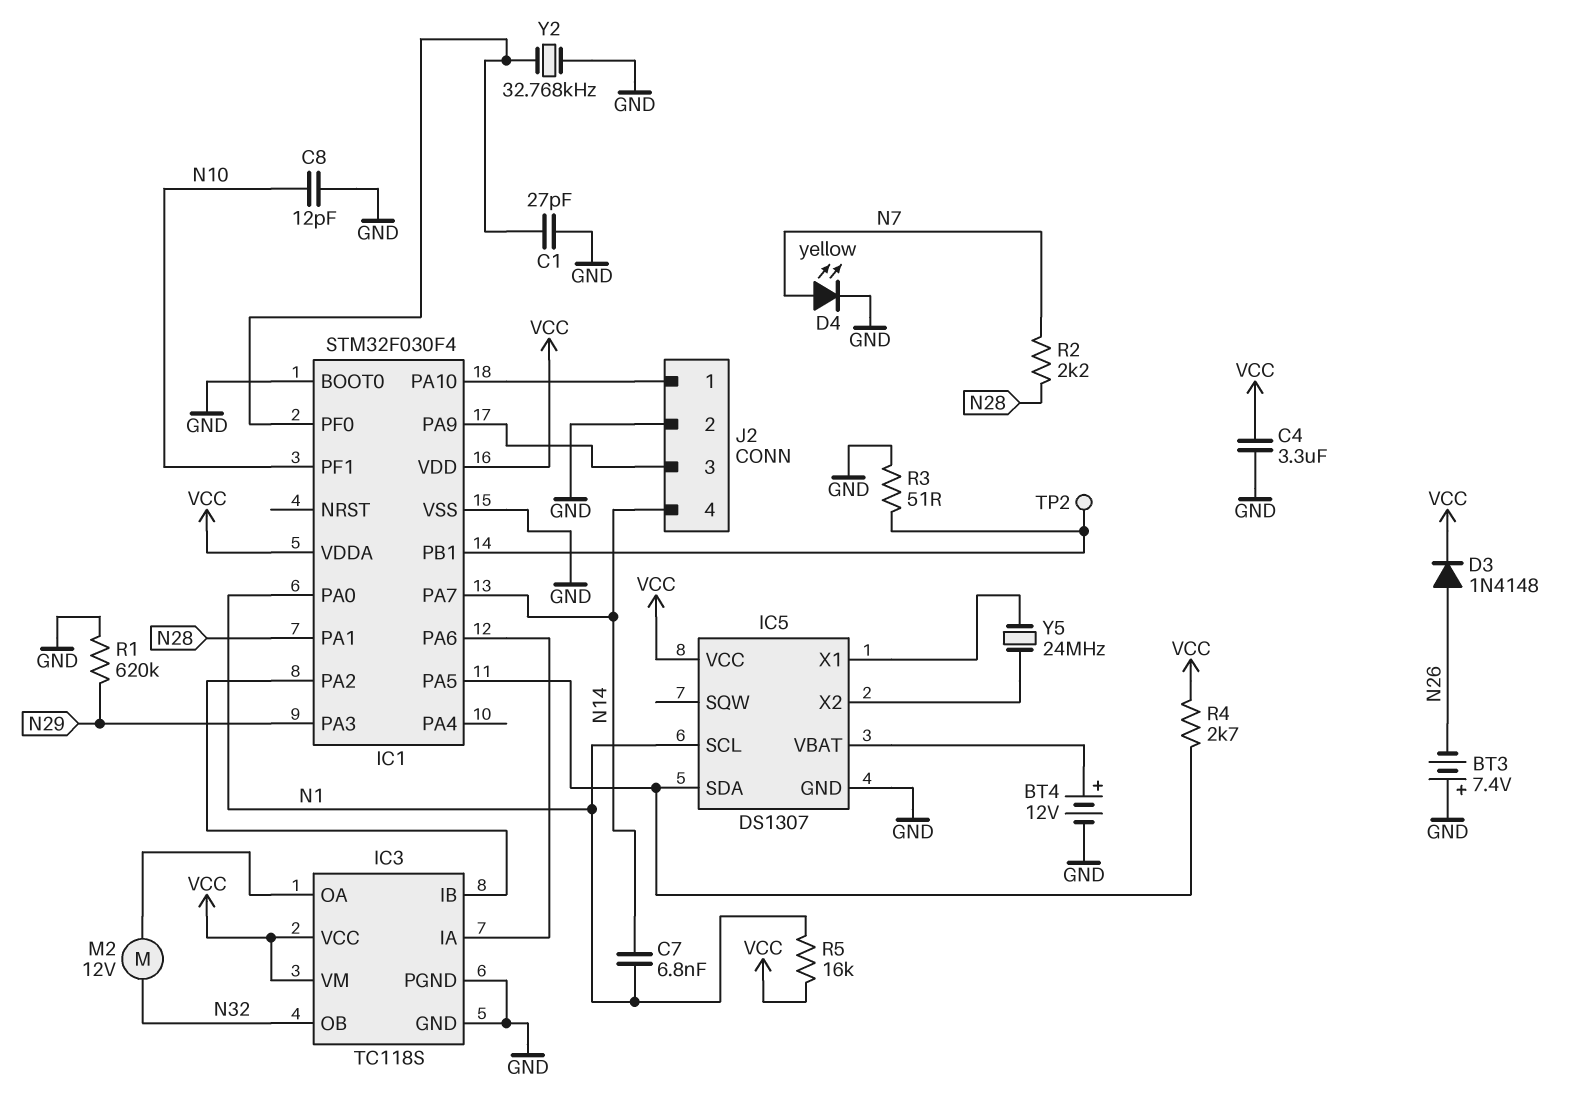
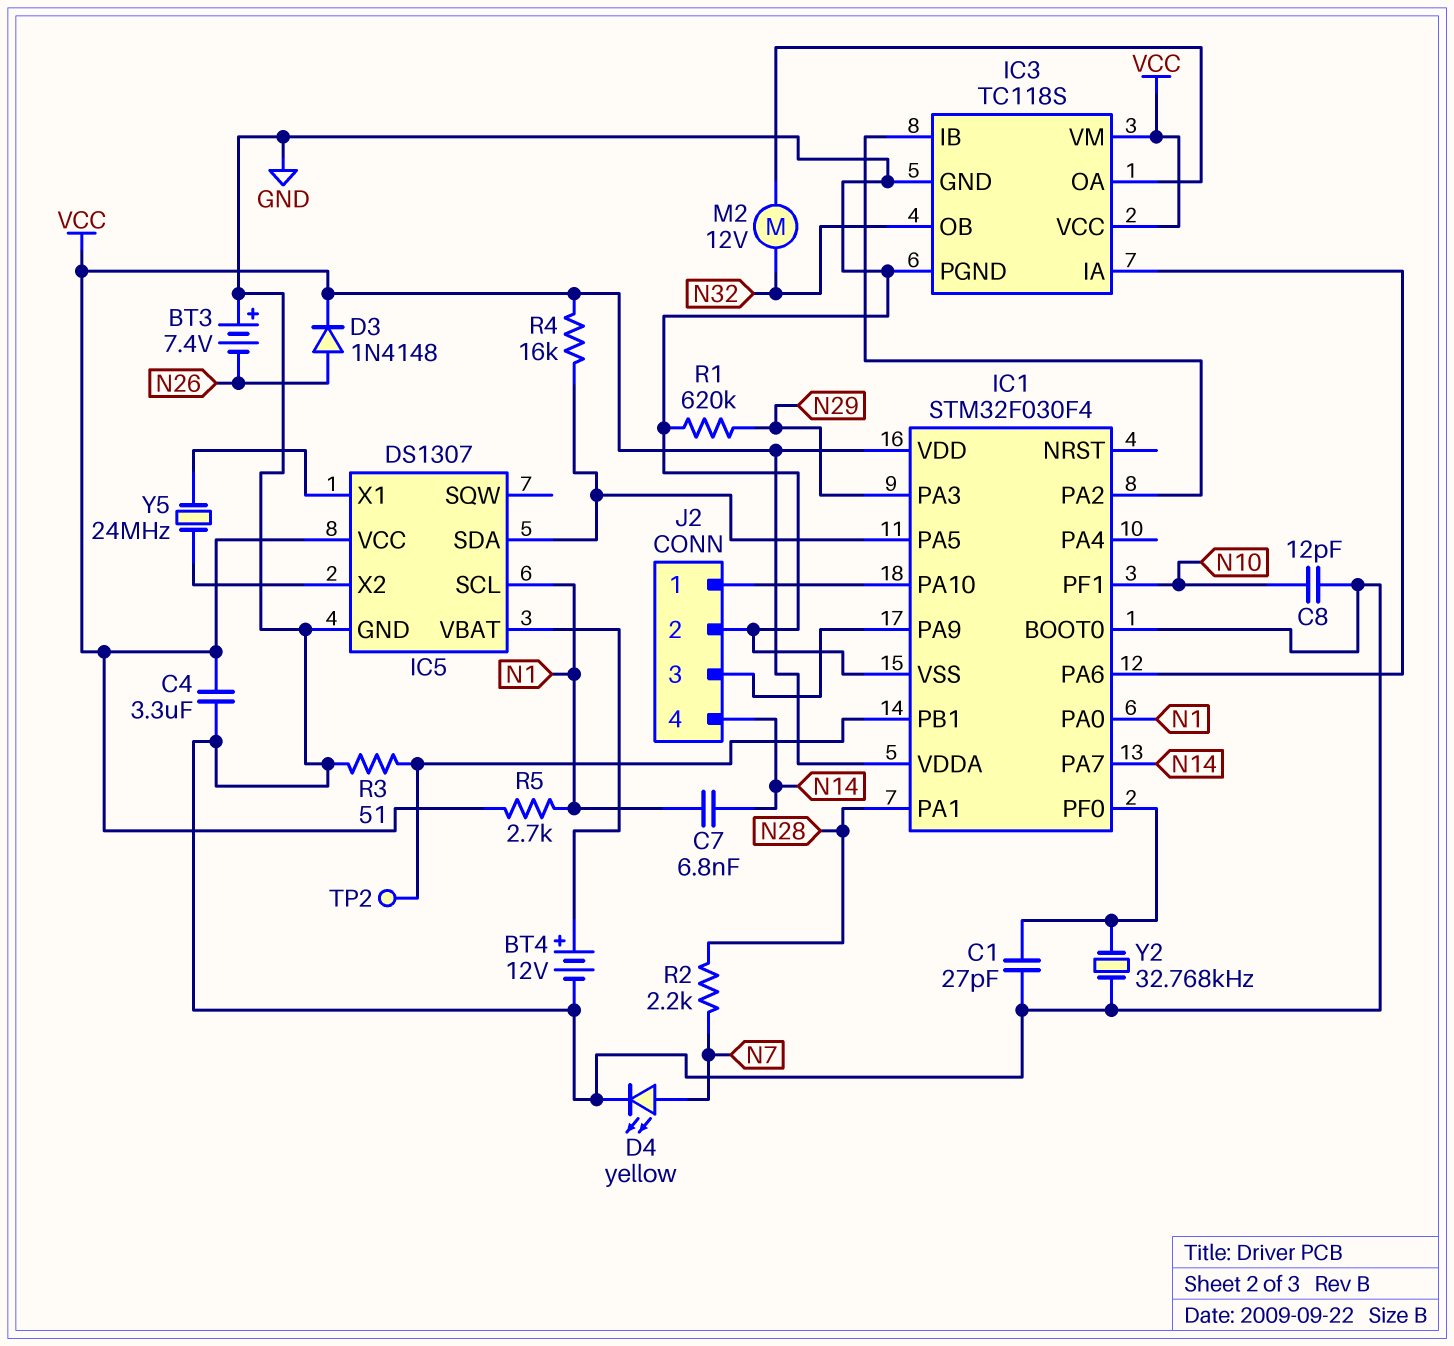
R4: 2.7k (IC1/PA5, VCC) -> 16k (IC1/PA5, VCC)
R5: 16k (N1, VCC) -> 2.7k (N1, VCC)

